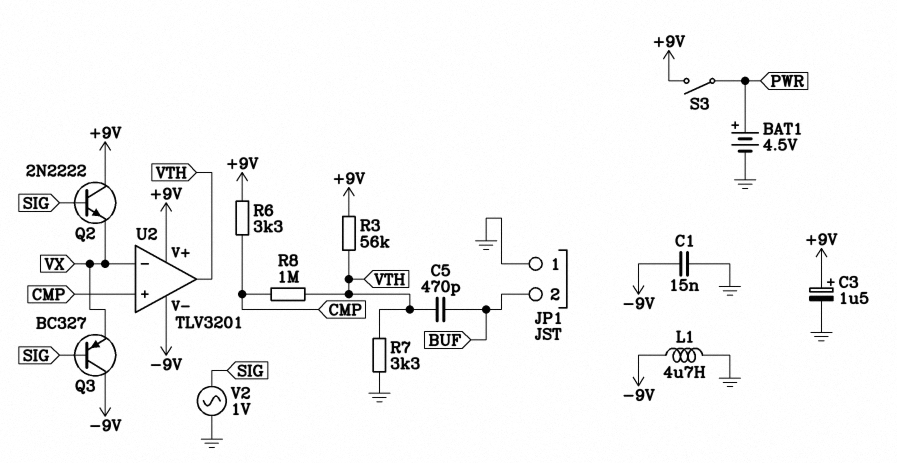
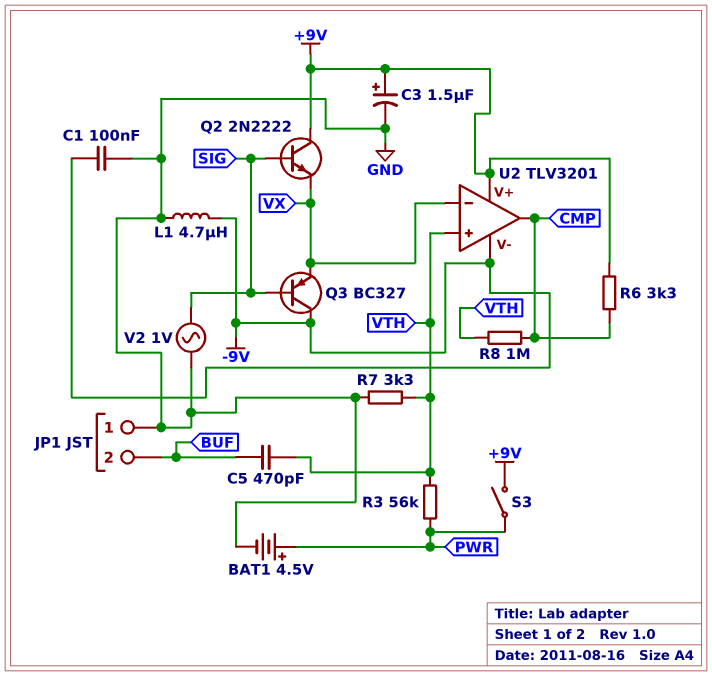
C1: 15nF (-9V, GND) -> 100nF (-9V, GND)
R3: 56k (+9V, VTH) -> 56k (PWR, VTH)
U2 pin in+: CMP -> VTH
U2 pin out: VTH -> CMP

